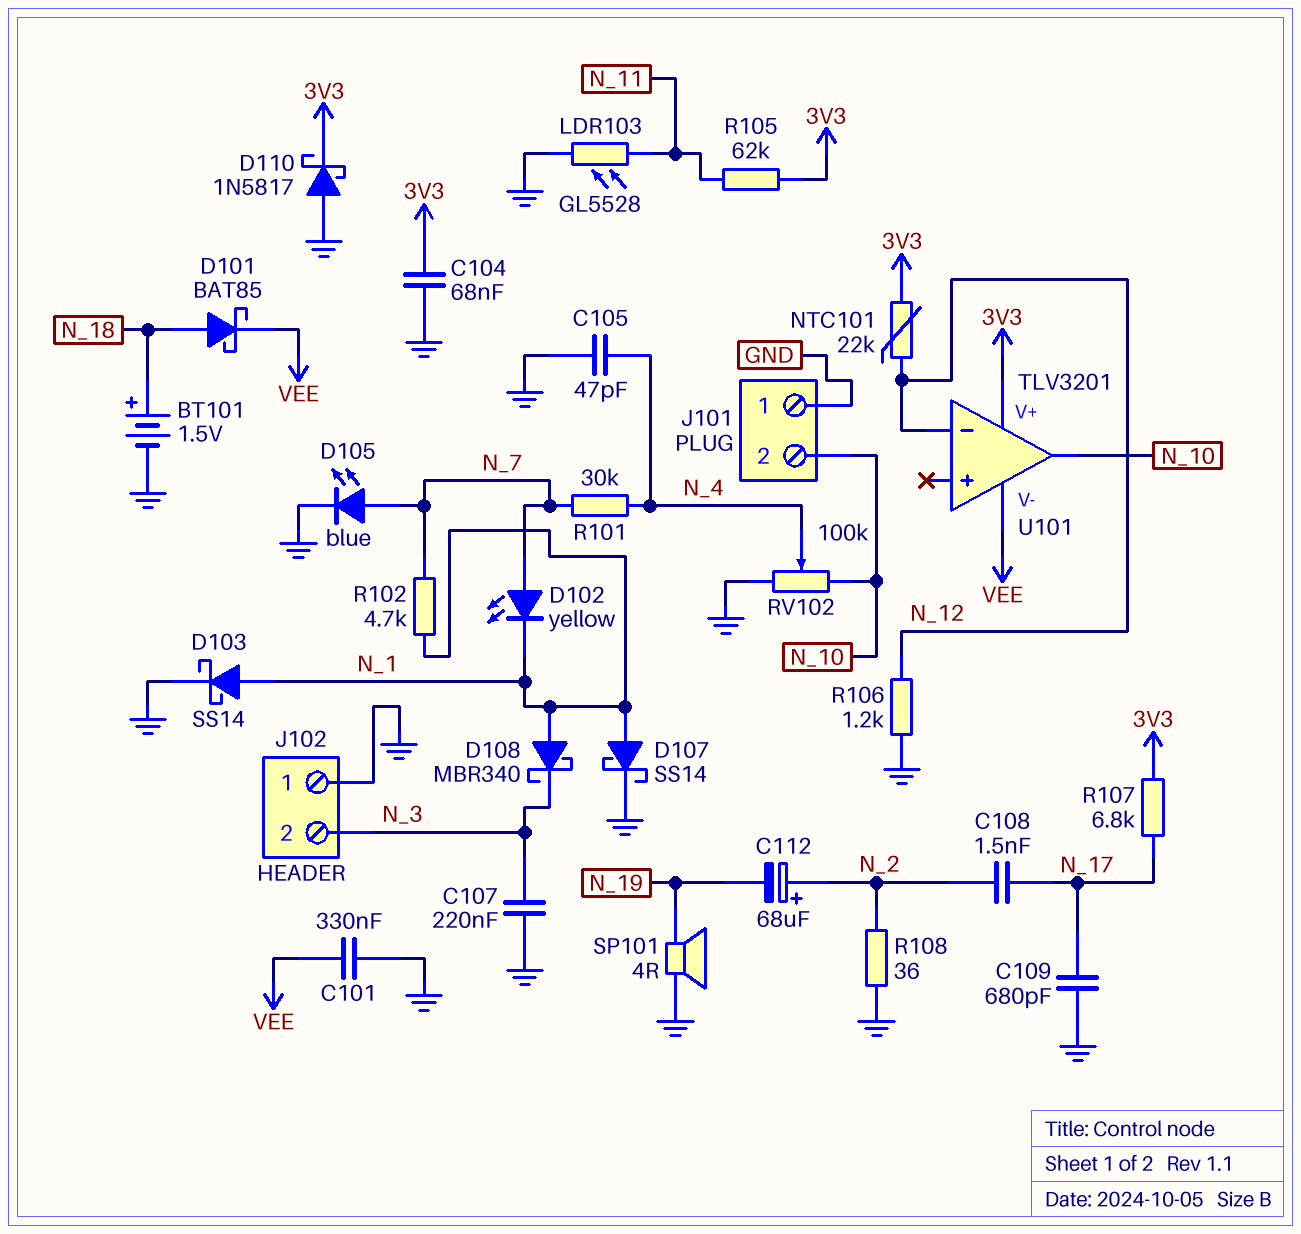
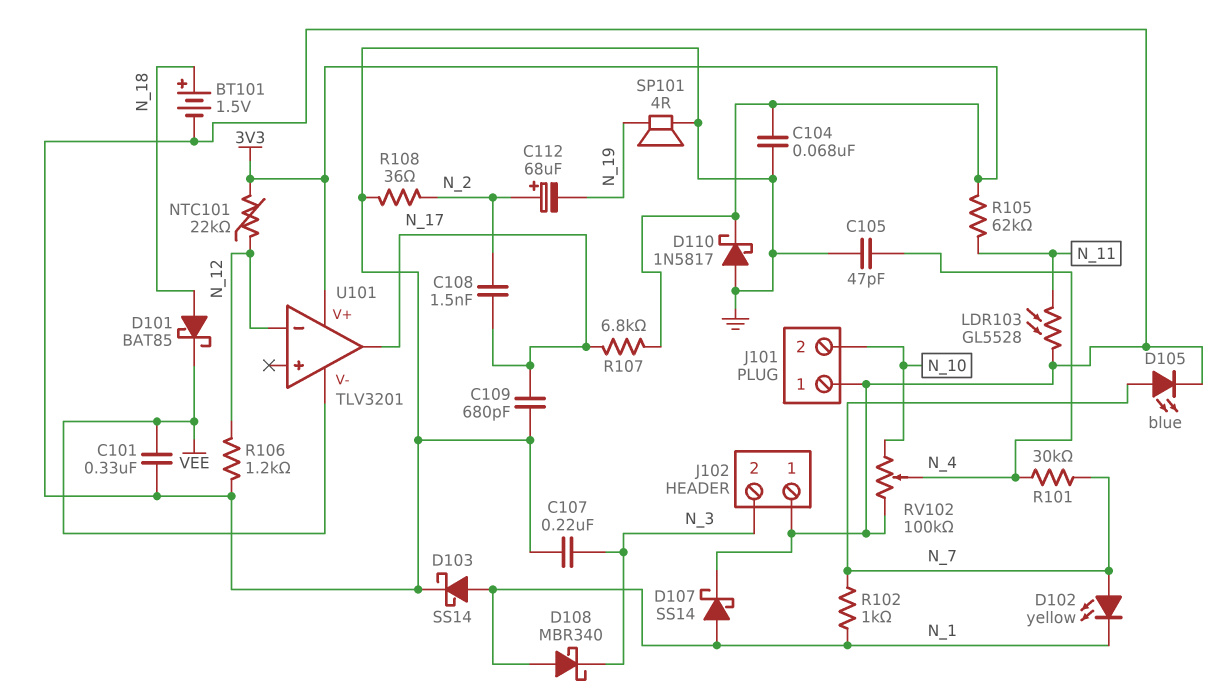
R102: 4.7k (N_1, N_7) -> 1k (N_1, N_7)
U101 pin out: N_10 -> N_17

